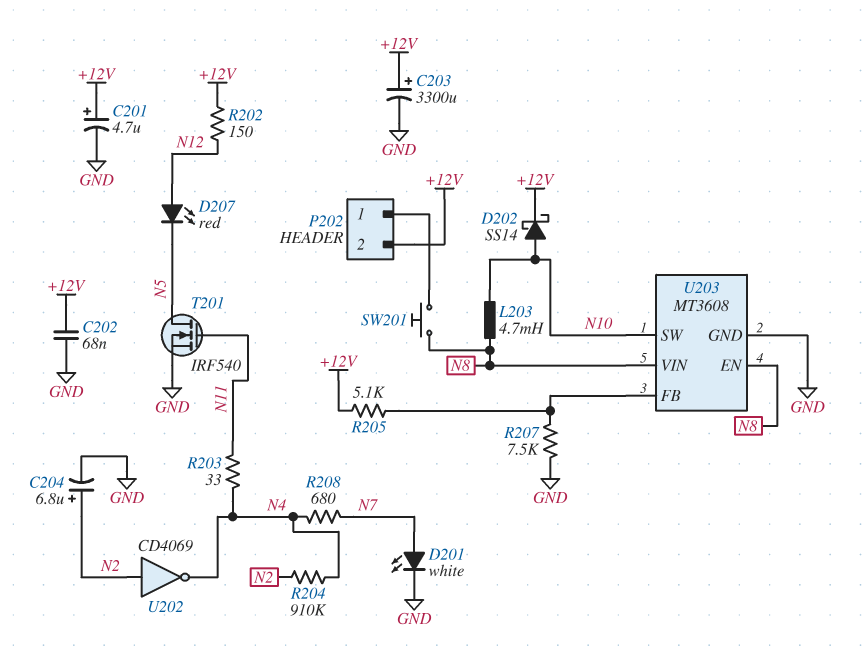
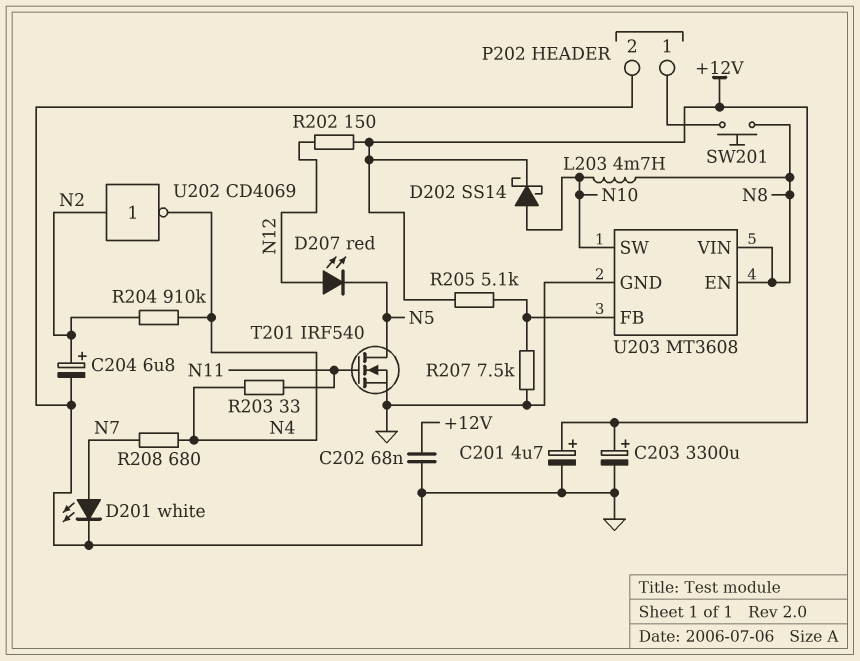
P202 pin 2: +12V -> GND

